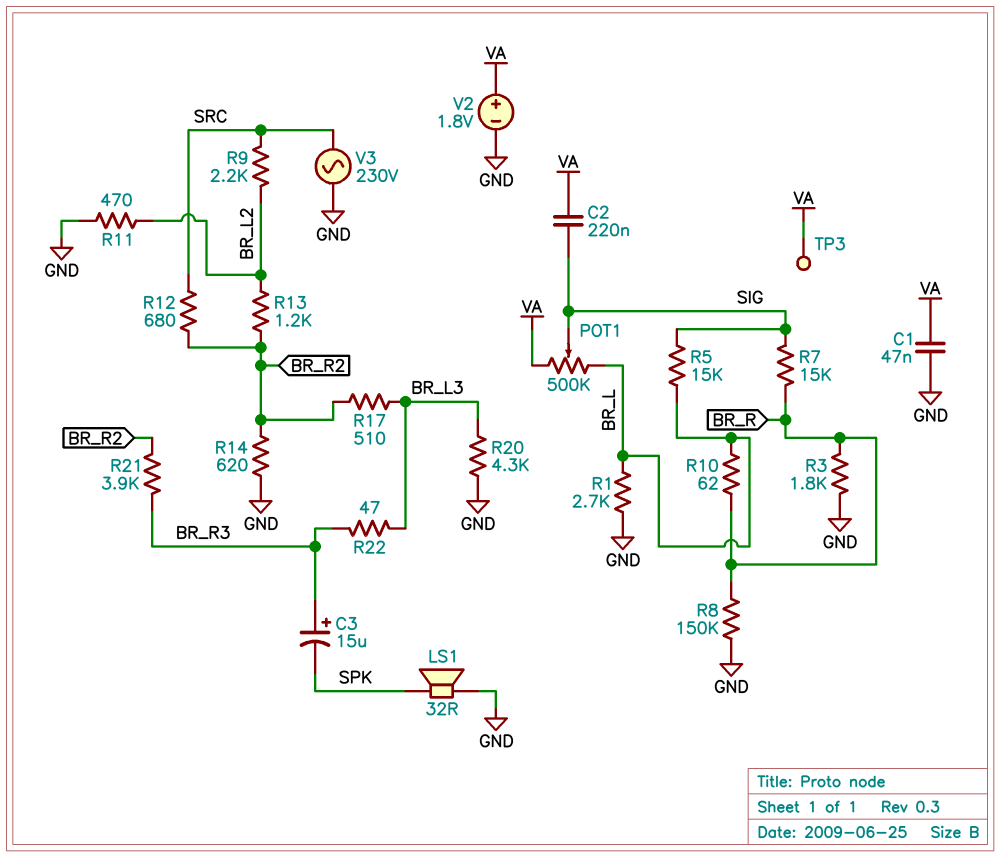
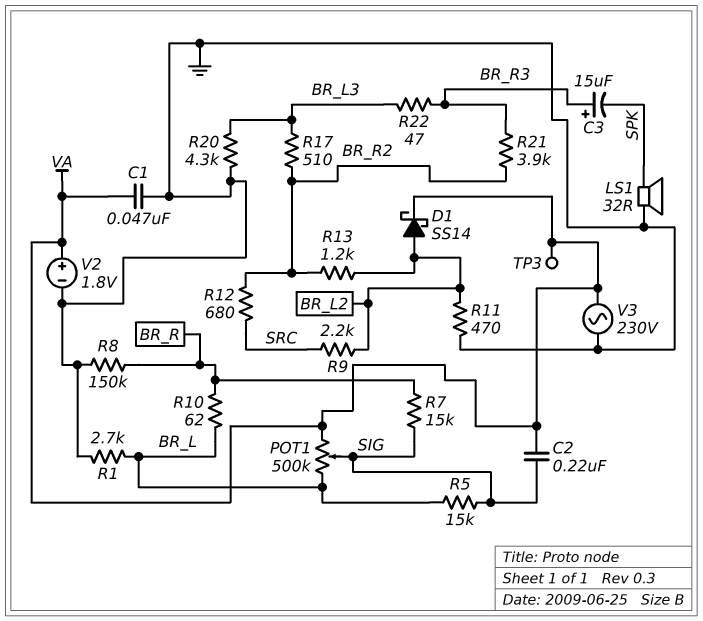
D1: none -> schottky SS14 (A BR_L2, K VA)
R3: 1.8k (BR_R, GND) -> none
R14: 620 (BR_R2, GND) -> none
V3: AC 230V (GND, SRC) -> AC 230V (GND, VA)

